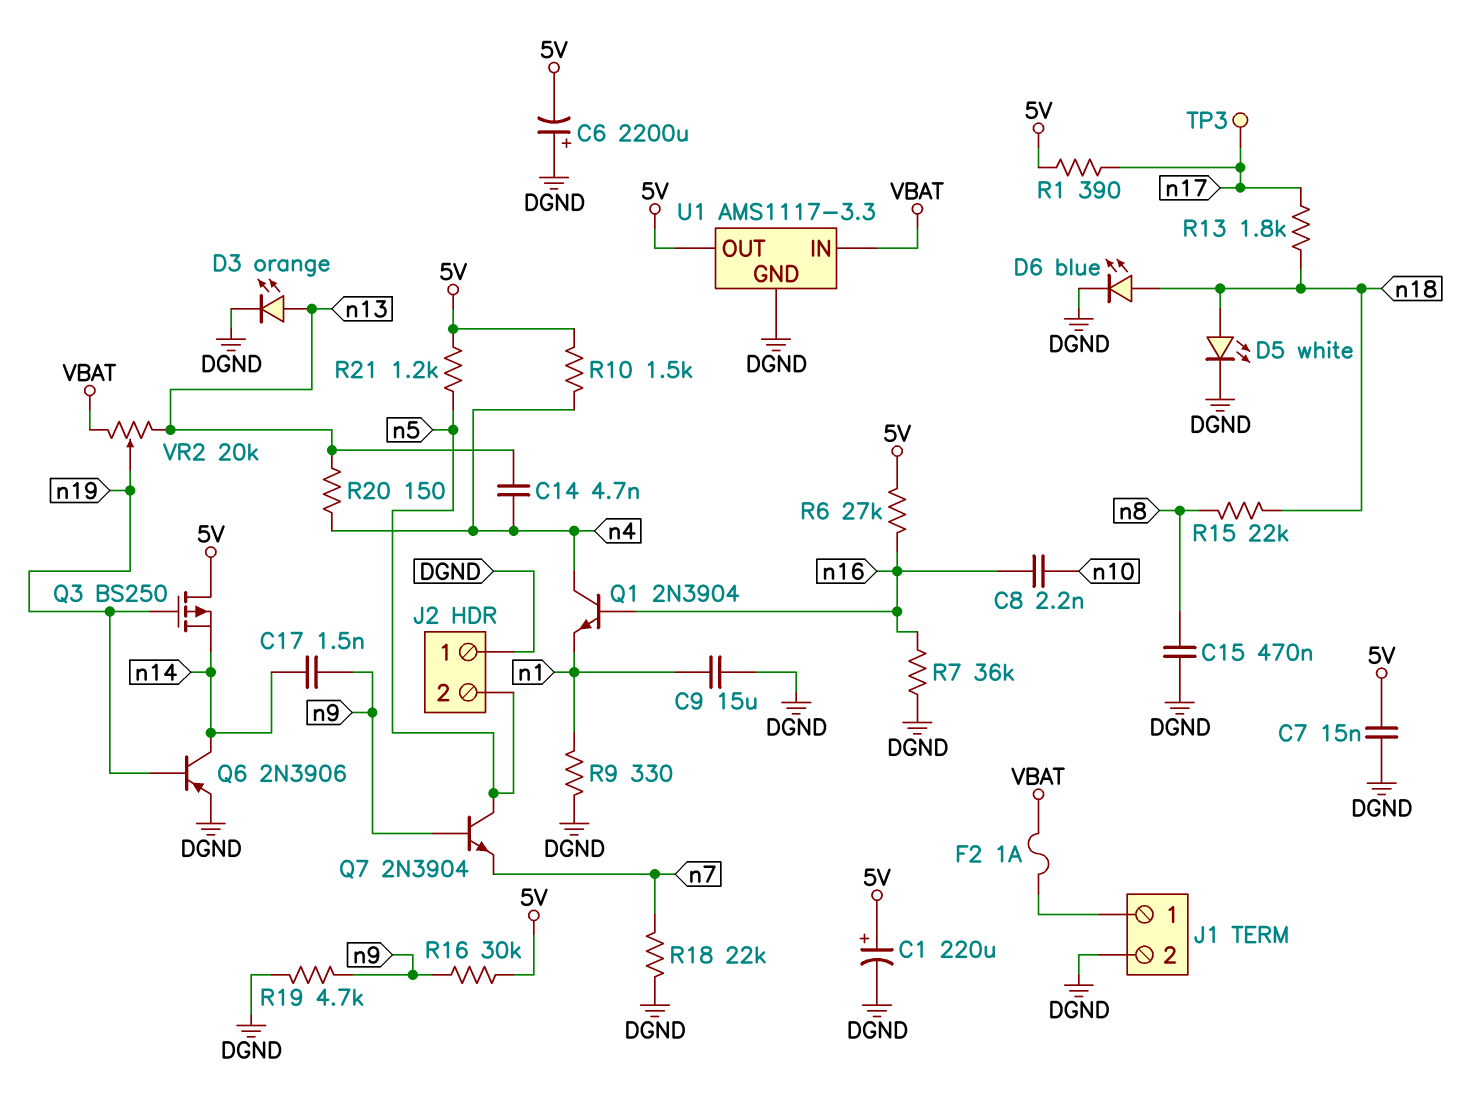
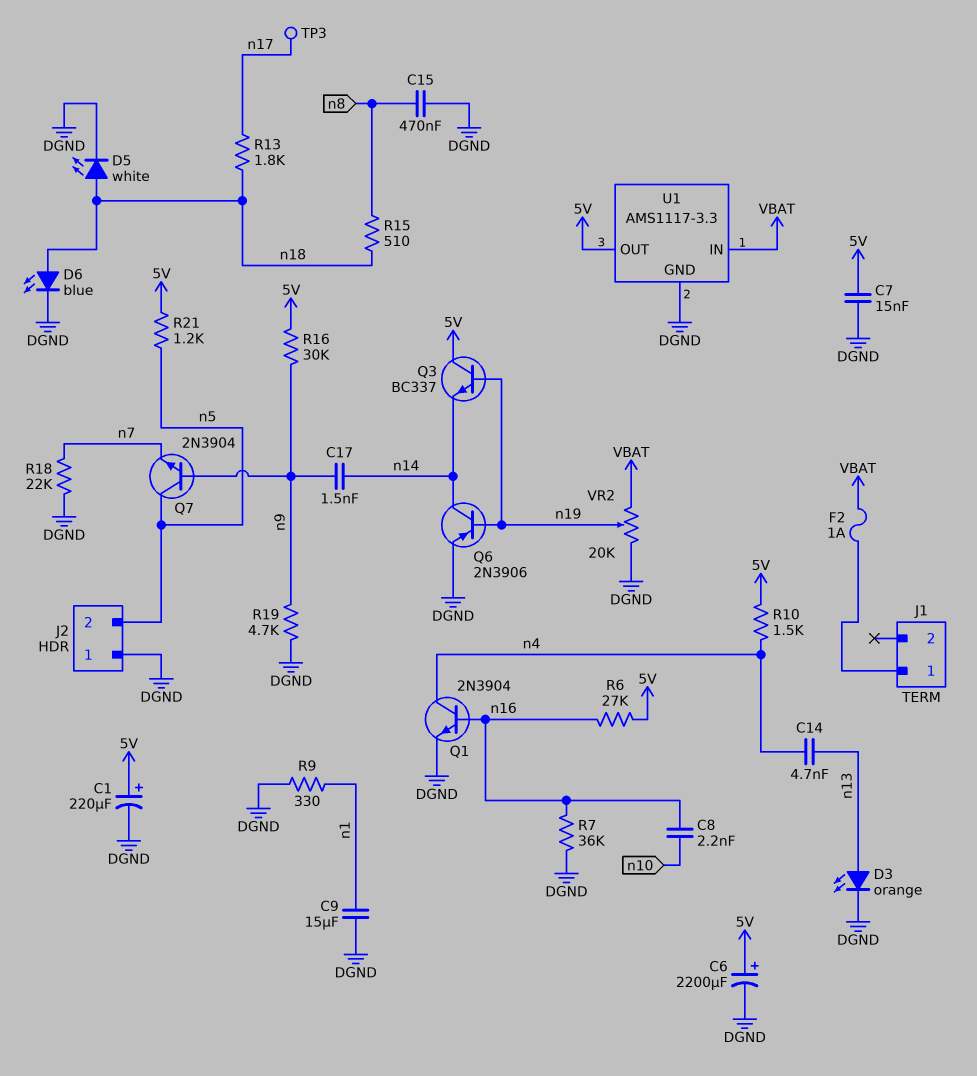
C6: 2200uF (plus DGND, minus 5V) -> 2200uF (plus 5V, minus DGND)
J1 pin 2: DGND -> none
Q1: NPN 2N3904 (B n16, C n4, E n1) -> NPN 2N3904 (B n16, C n4, E DGND)
Q3: PMOS BS250 (G n19, D 5V, S n14) -> NPN BC337 (B n19, C 5V, E n14)
R1: 390 (5V, n17) -> none
R15: 22k (n8, n18) -> 510 (n8, n18)
R20: 150 (n4, n13) -> none
VR2: 20k (VBAT, n13, wiper n19) -> 20k (DGND, VBAT, wiper n19)

